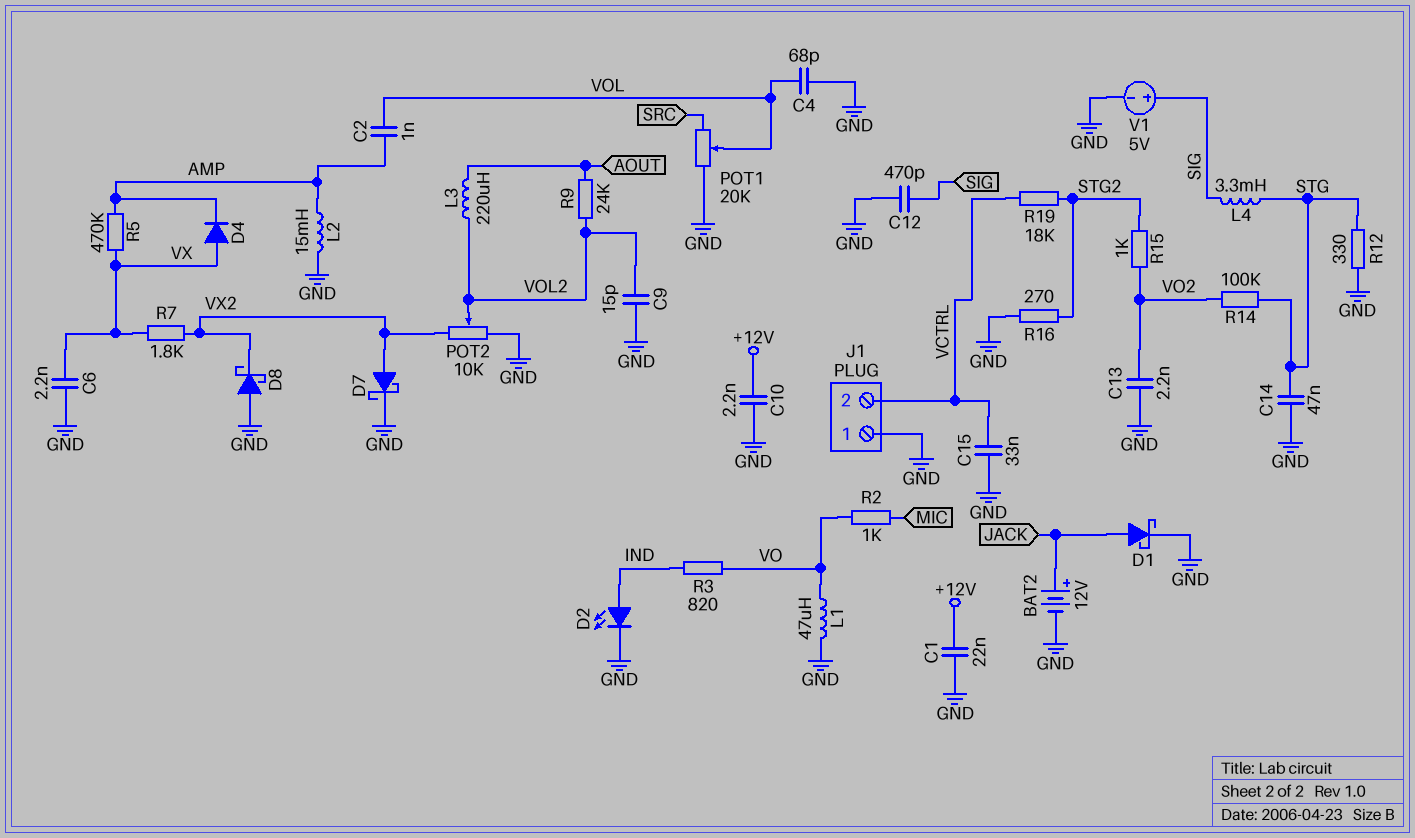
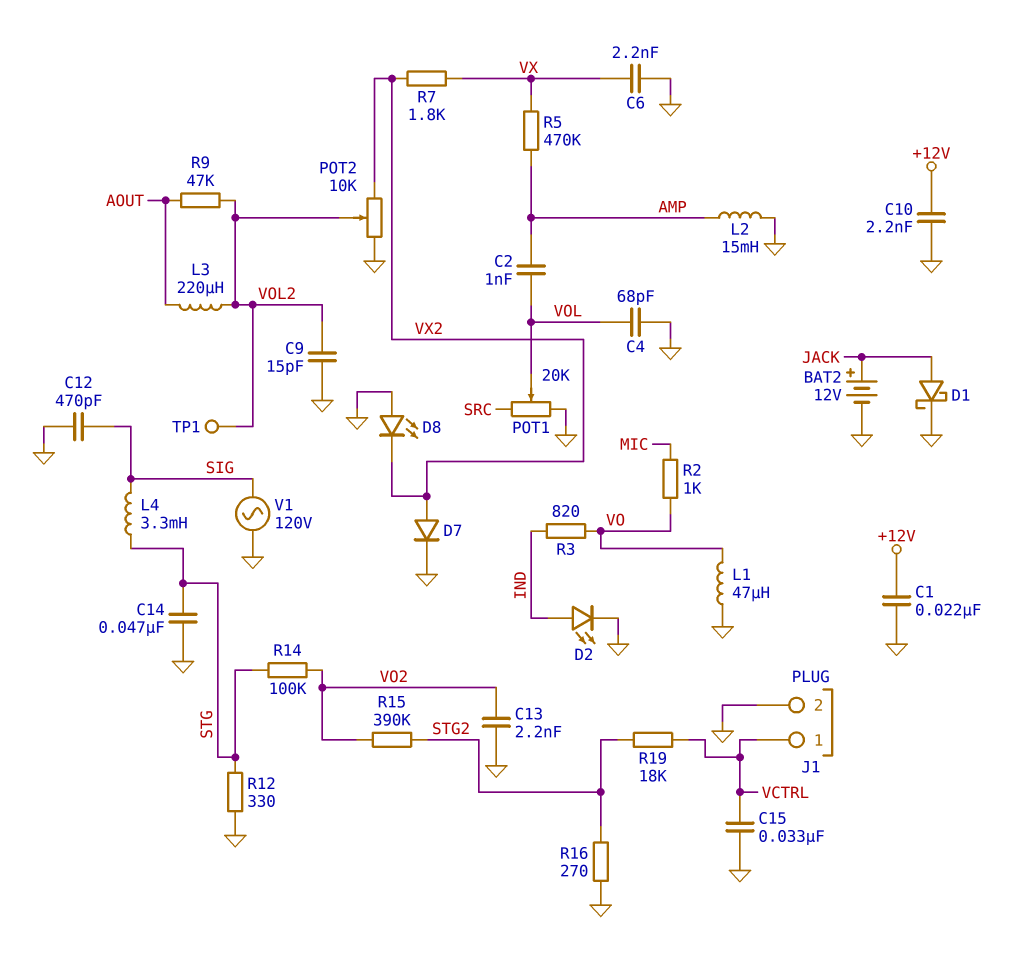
D4: diode (A VX, K AMP) -> none
D7: schottky (A VX2, K GND) -> diode (A VX2, K GND)
D8: schottky (A GND, K VX2) -> LED (A GND, K VX2)
J1 pin 1: GND -> VCTRL
J1 pin 2: VCTRL -> GND
R9: 24k (AOUT, VOL2) -> 47k (AOUT, VOL2)
R15: 1k (STG2, VO2) -> 390k (STG2, VO2)
TP1: none -> test point (VOL2)
V1: 5V (plus SIG, minus GND) -> AC 120V (GND, SIG)

